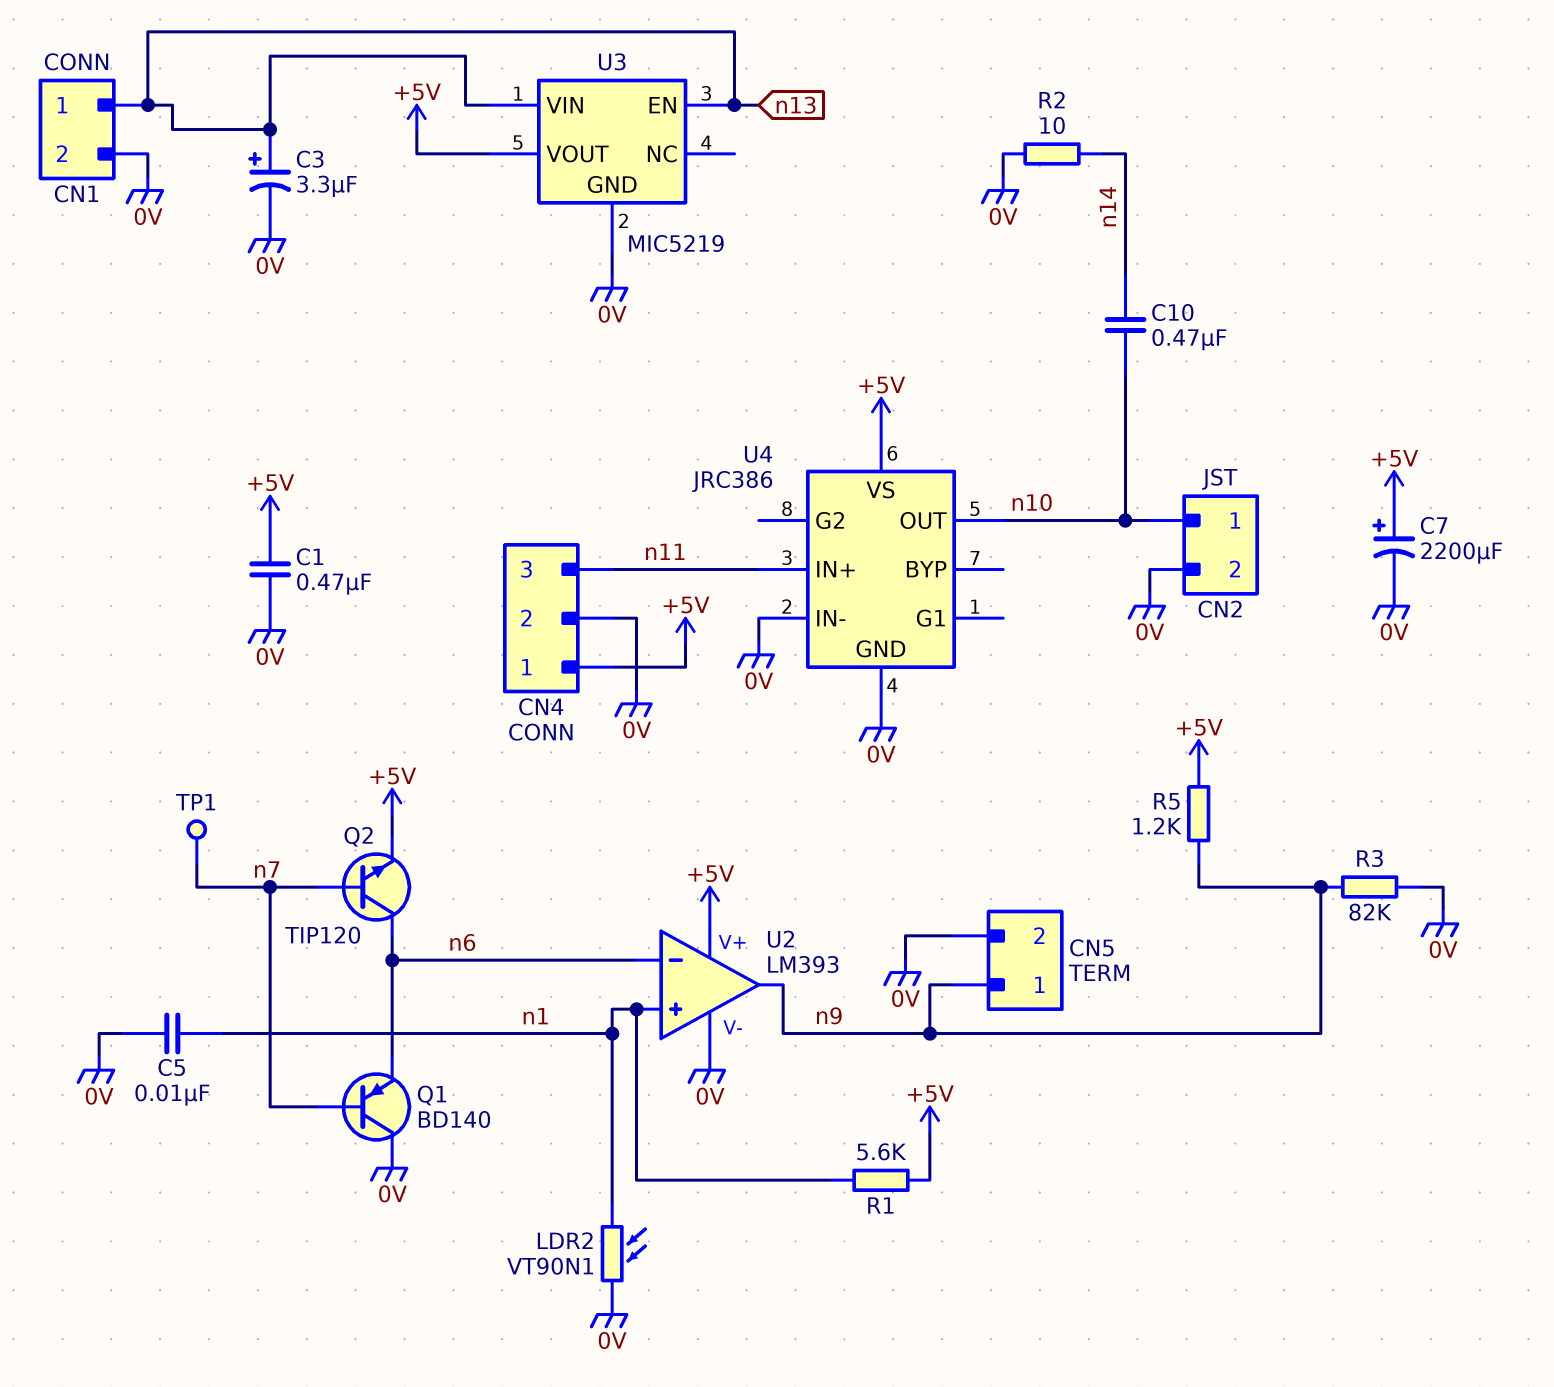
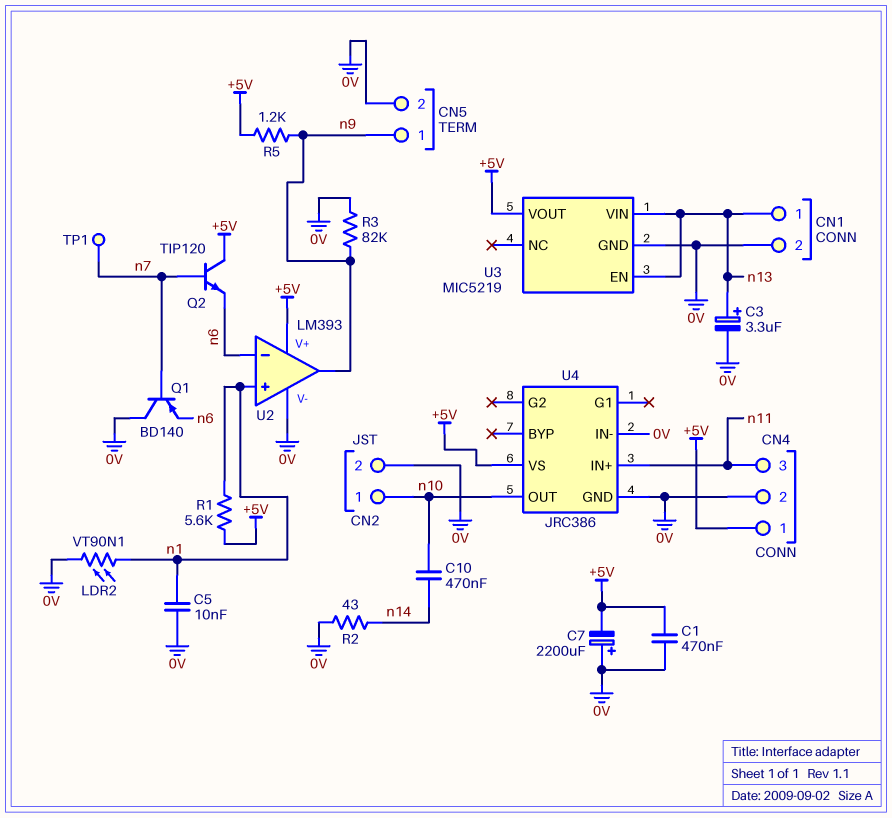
C7: 2200uF (plus +5V, minus 0V) -> 2200uF (plus 0V, minus +5V)
Q2: NPN TIP120 (B n7, C n6, E +5V) -> NPN TIP120 (B n7, C +5V, E n6)
R2: 10 (0V, n14) -> 43 (0V, n14)

